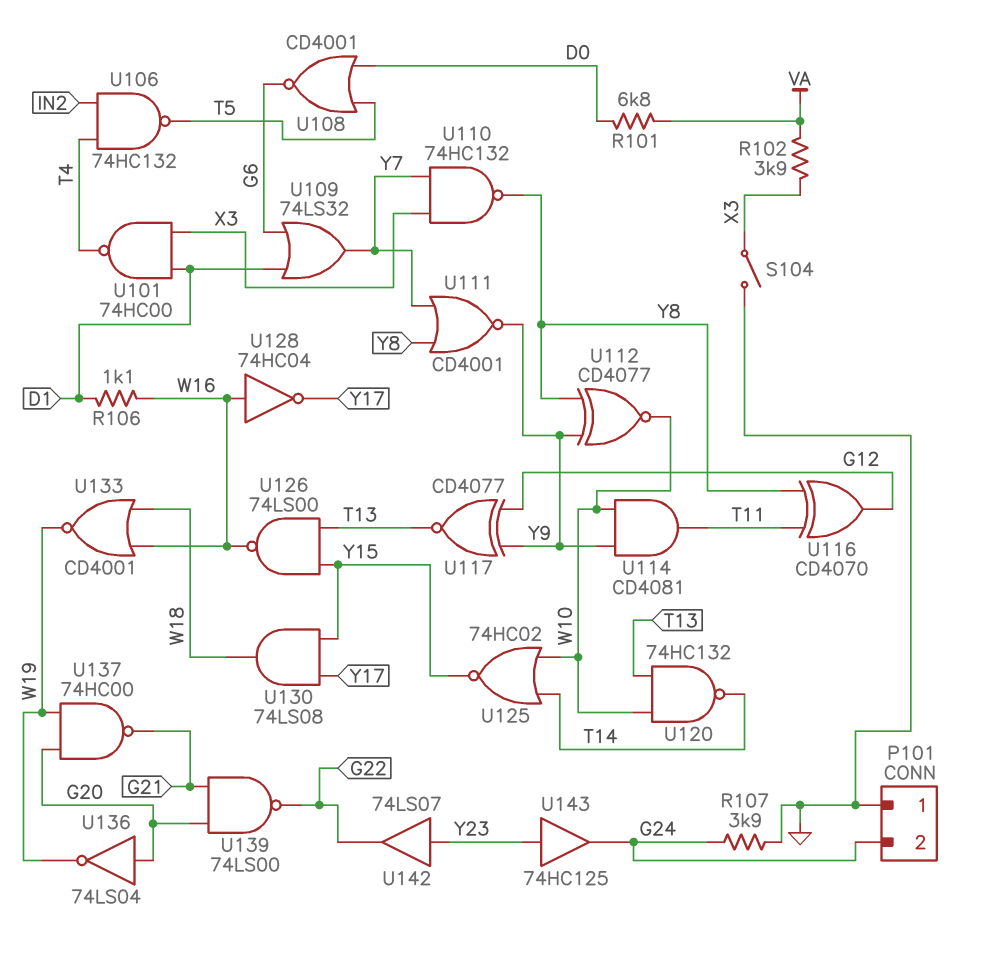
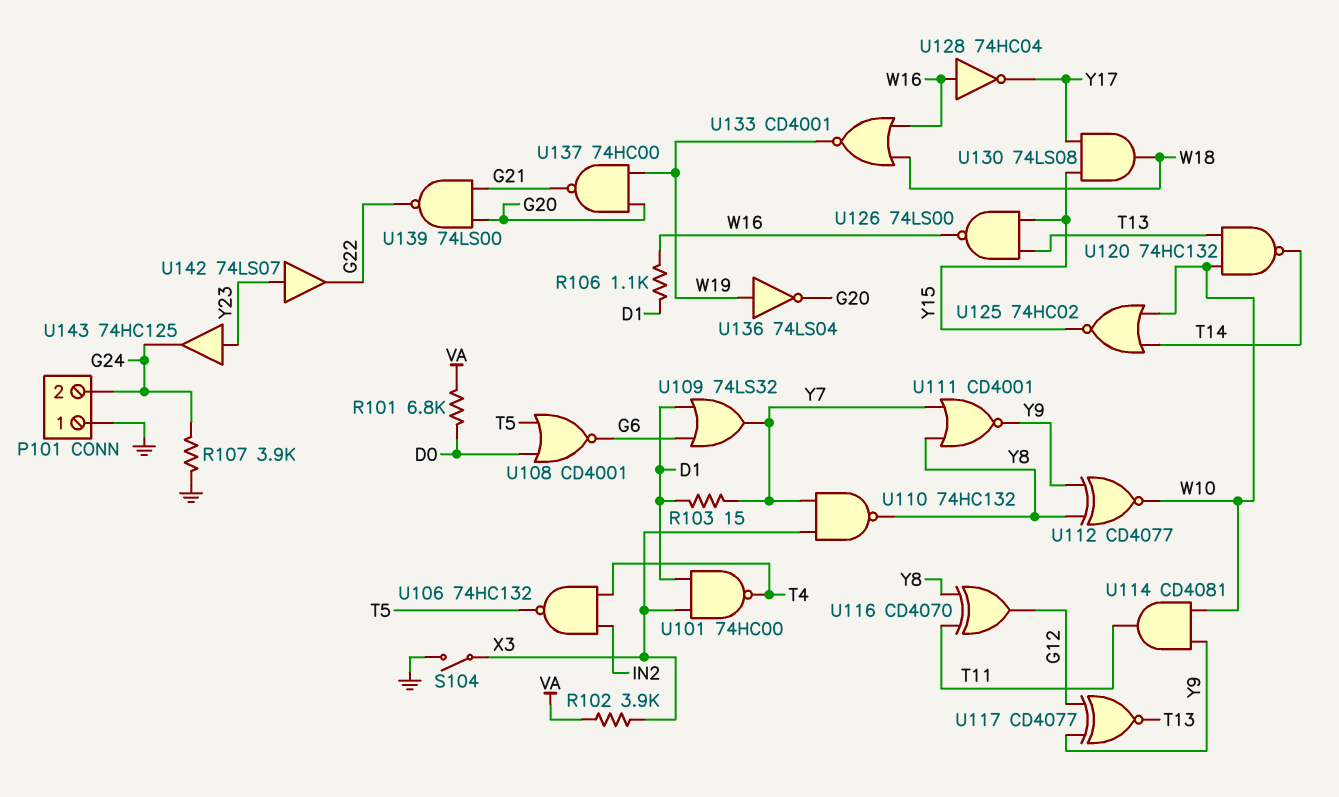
R103: none -> 15 (D1, Y7)
U136: NOT 74LS04 (in G20, out W19) -> NOT 74LS04 (in W19, out G20)

